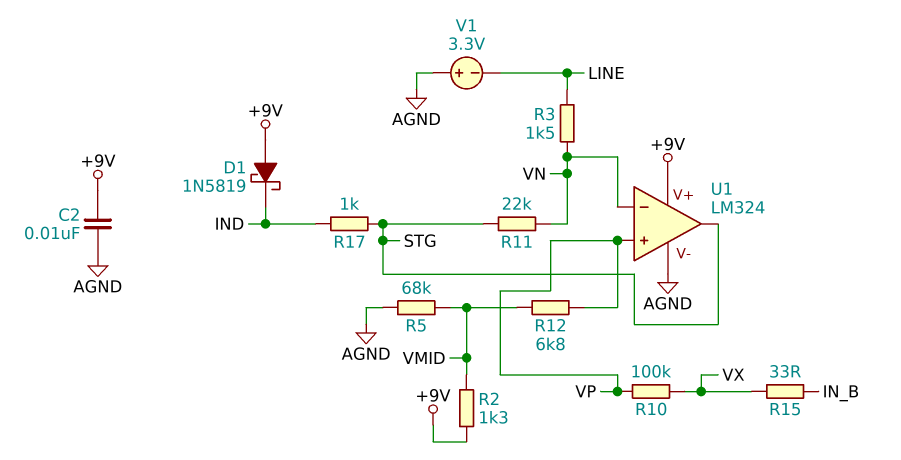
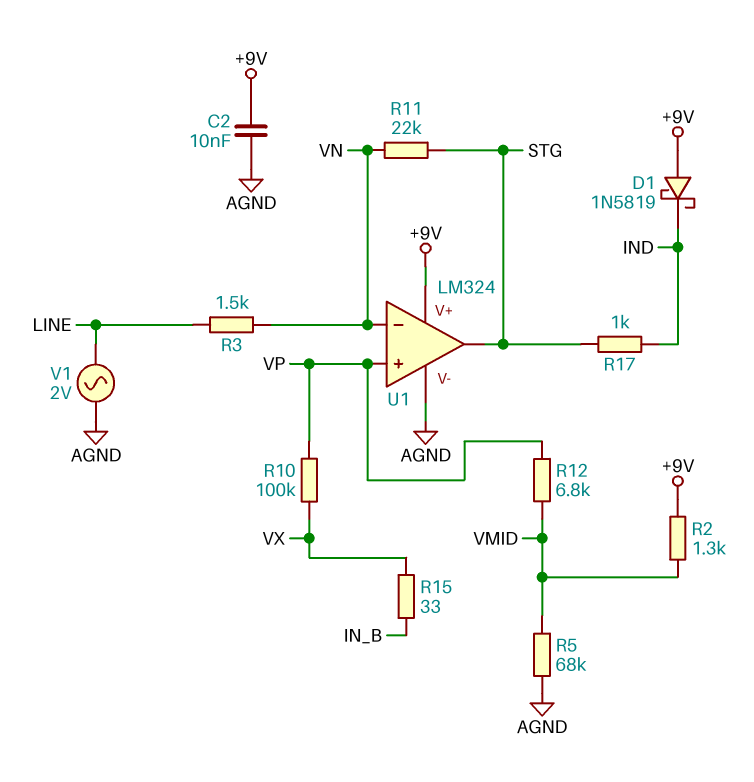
V1: 3.3V (plus AGND, minus LINE) -> AC 2V (AGND, LINE)

